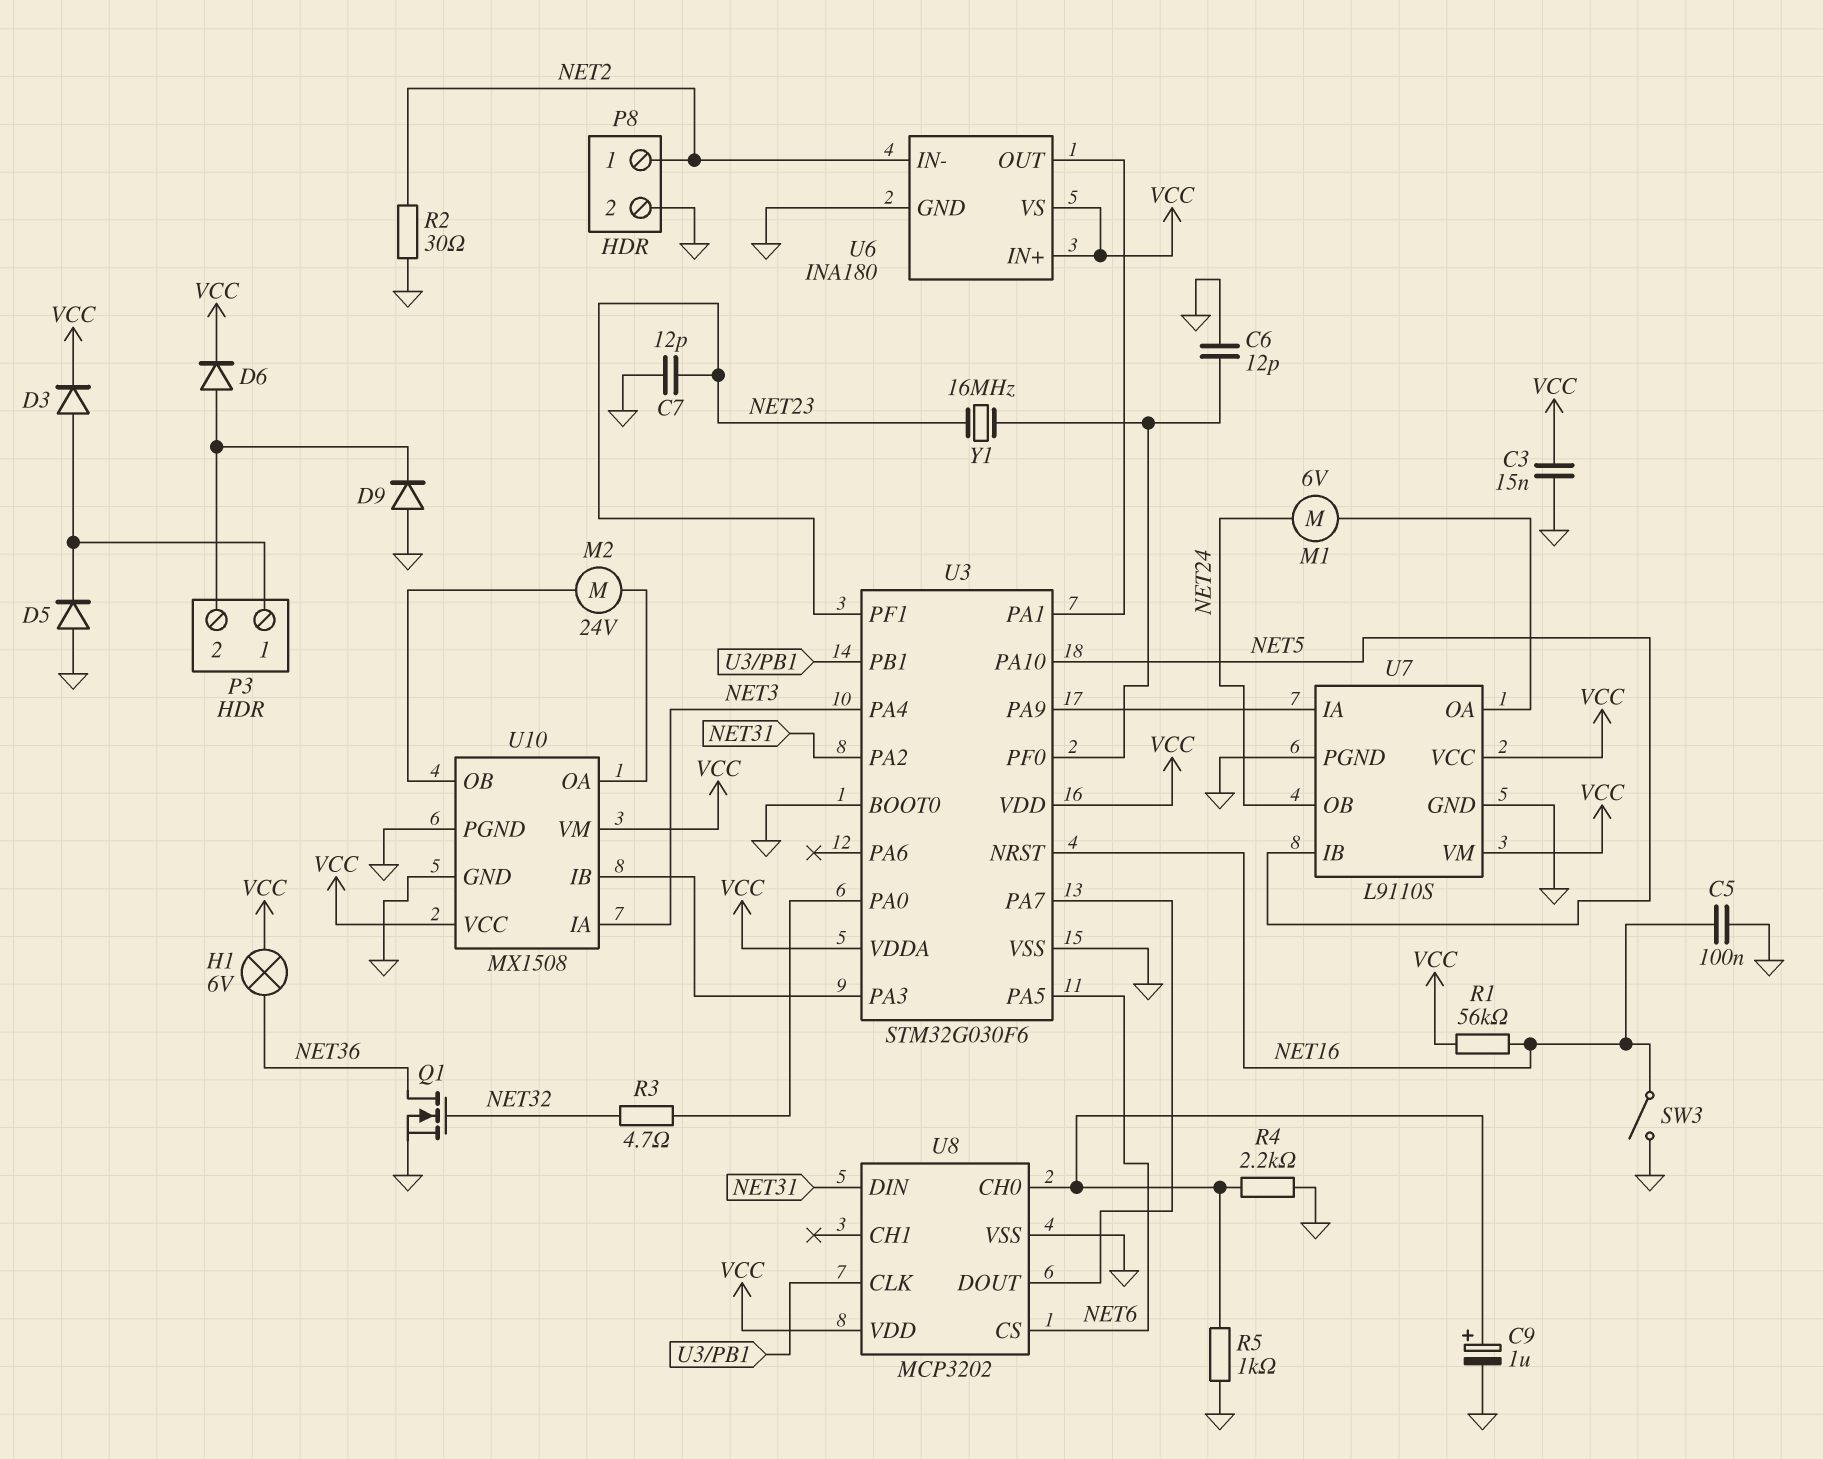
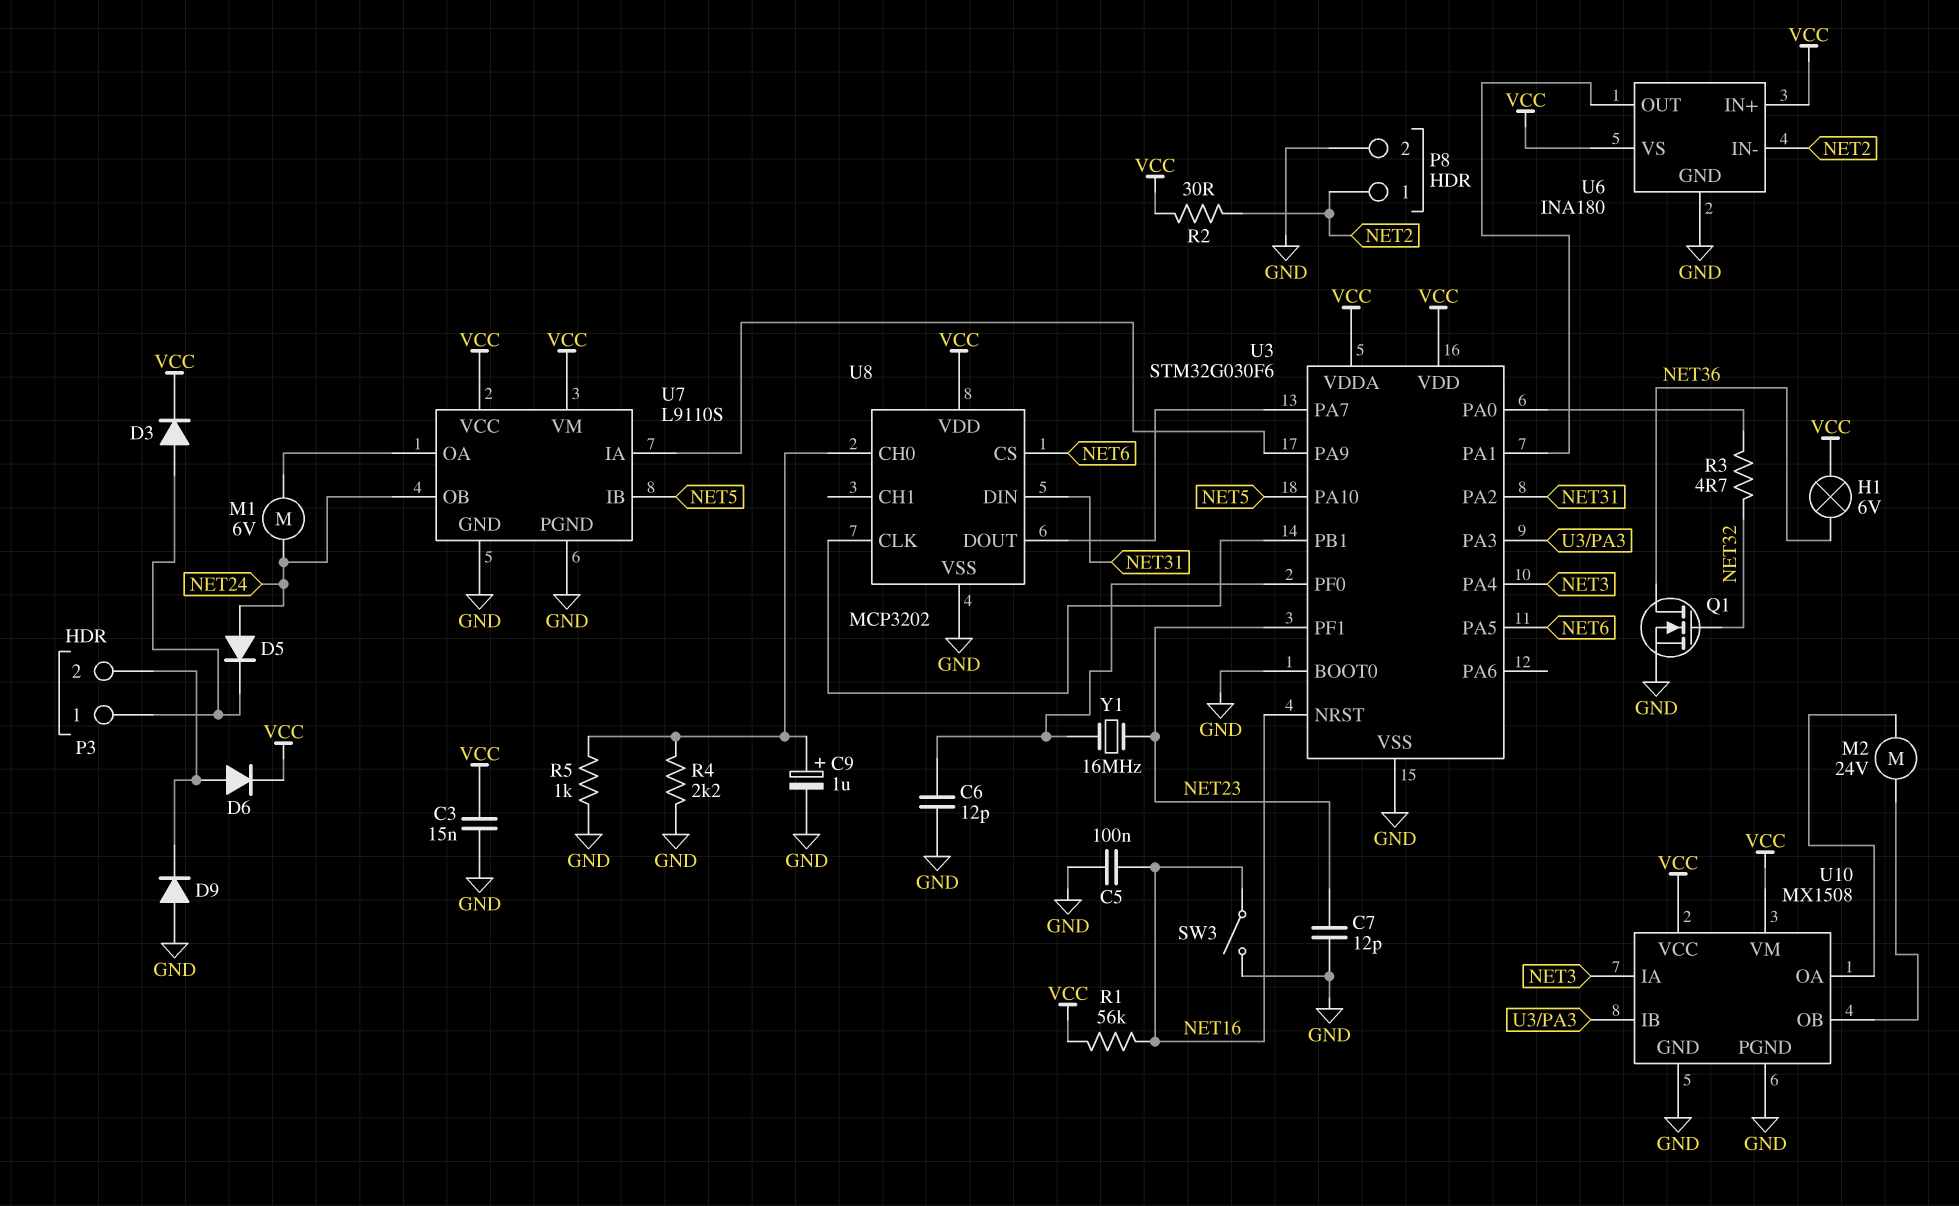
D5: diode (A GND, K P3/1) -> diode (A NET24, K P3/1)
R2: 30 (GND, NET2) -> 30 (NET2, VCC)

